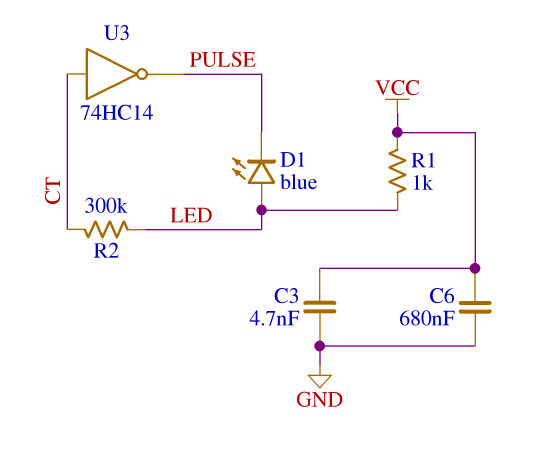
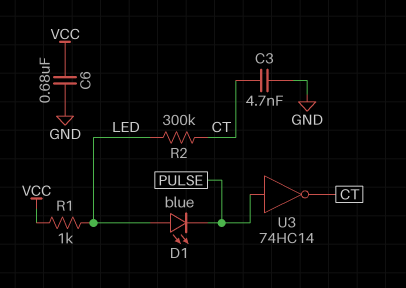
C3: 4.7nF (GND, VCC) -> 4.7nF (CT, GND)
U3: NOT 74HC14 (in CT, out PULSE) -> NOT 74HC14 (in PULSE, out CT)

